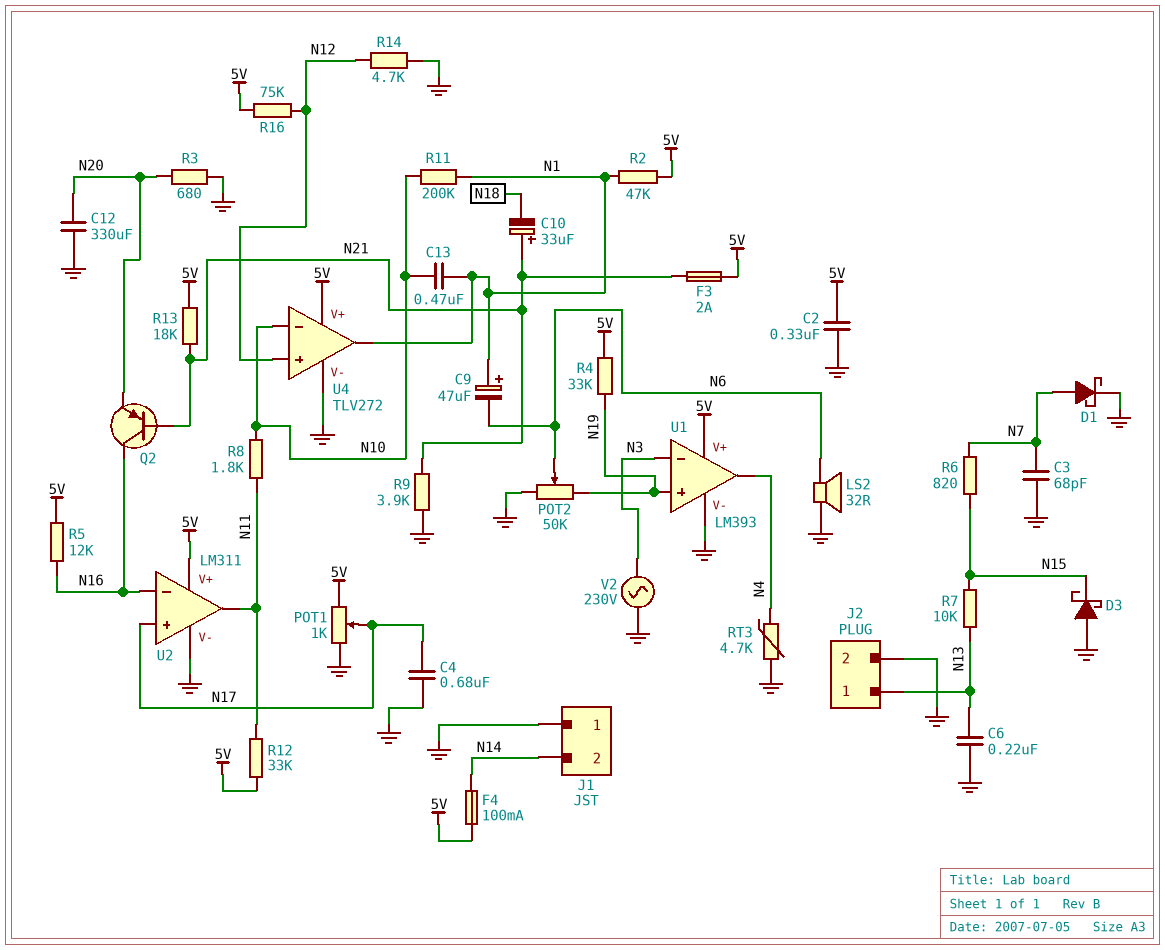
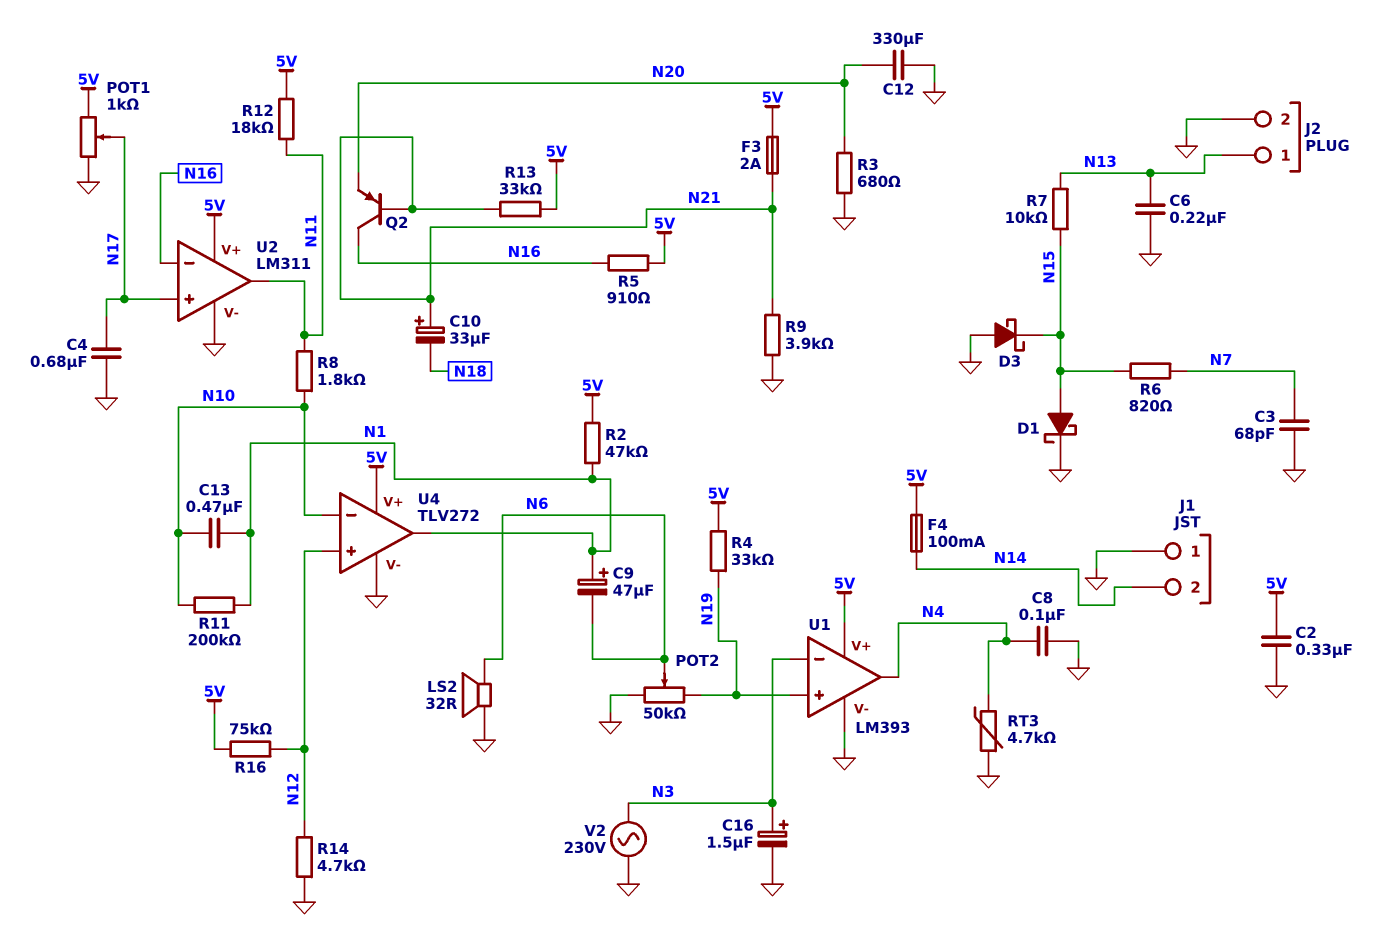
C8: none -> 100nF (GND, N4)
C16: none -> 1.5uF (plus N3, minus GND)
D1: schottky (A N7, K GND) -> schottky (A N15, K GND)
R5: 12k (5V, N16) -> 910 (5V, N16)
R12: 33k (5V, N11) -> 18k (5V, N11)
R13: 18k (5V, N21) -> 33k (5V, N21)

